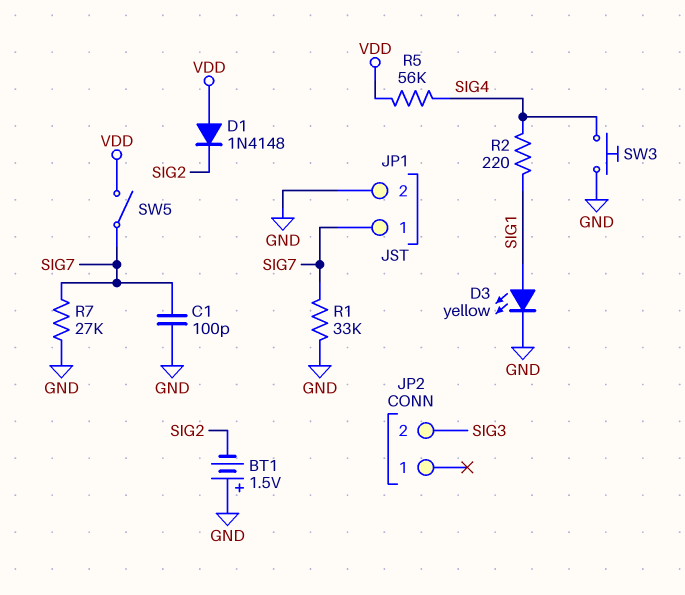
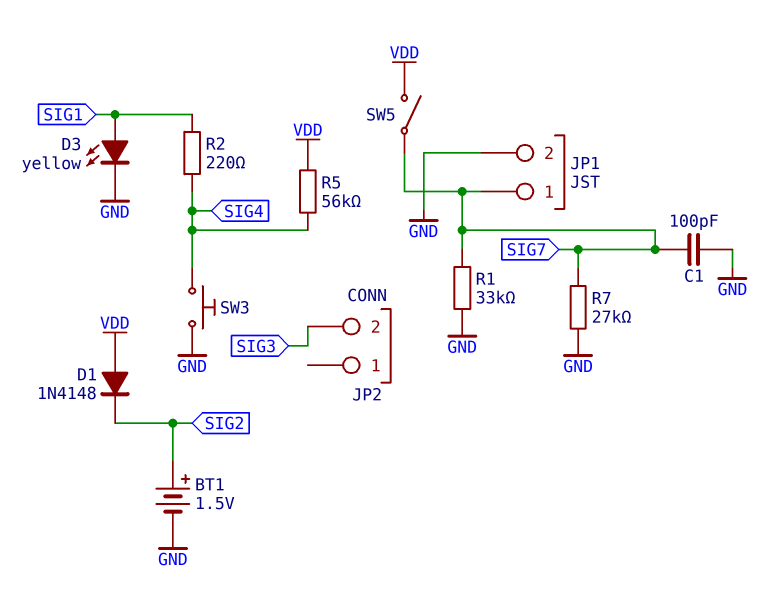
BT1: 1.5V (plus GND, minus SIG2) -> 1.5V (plus SIG2, minus GND)

